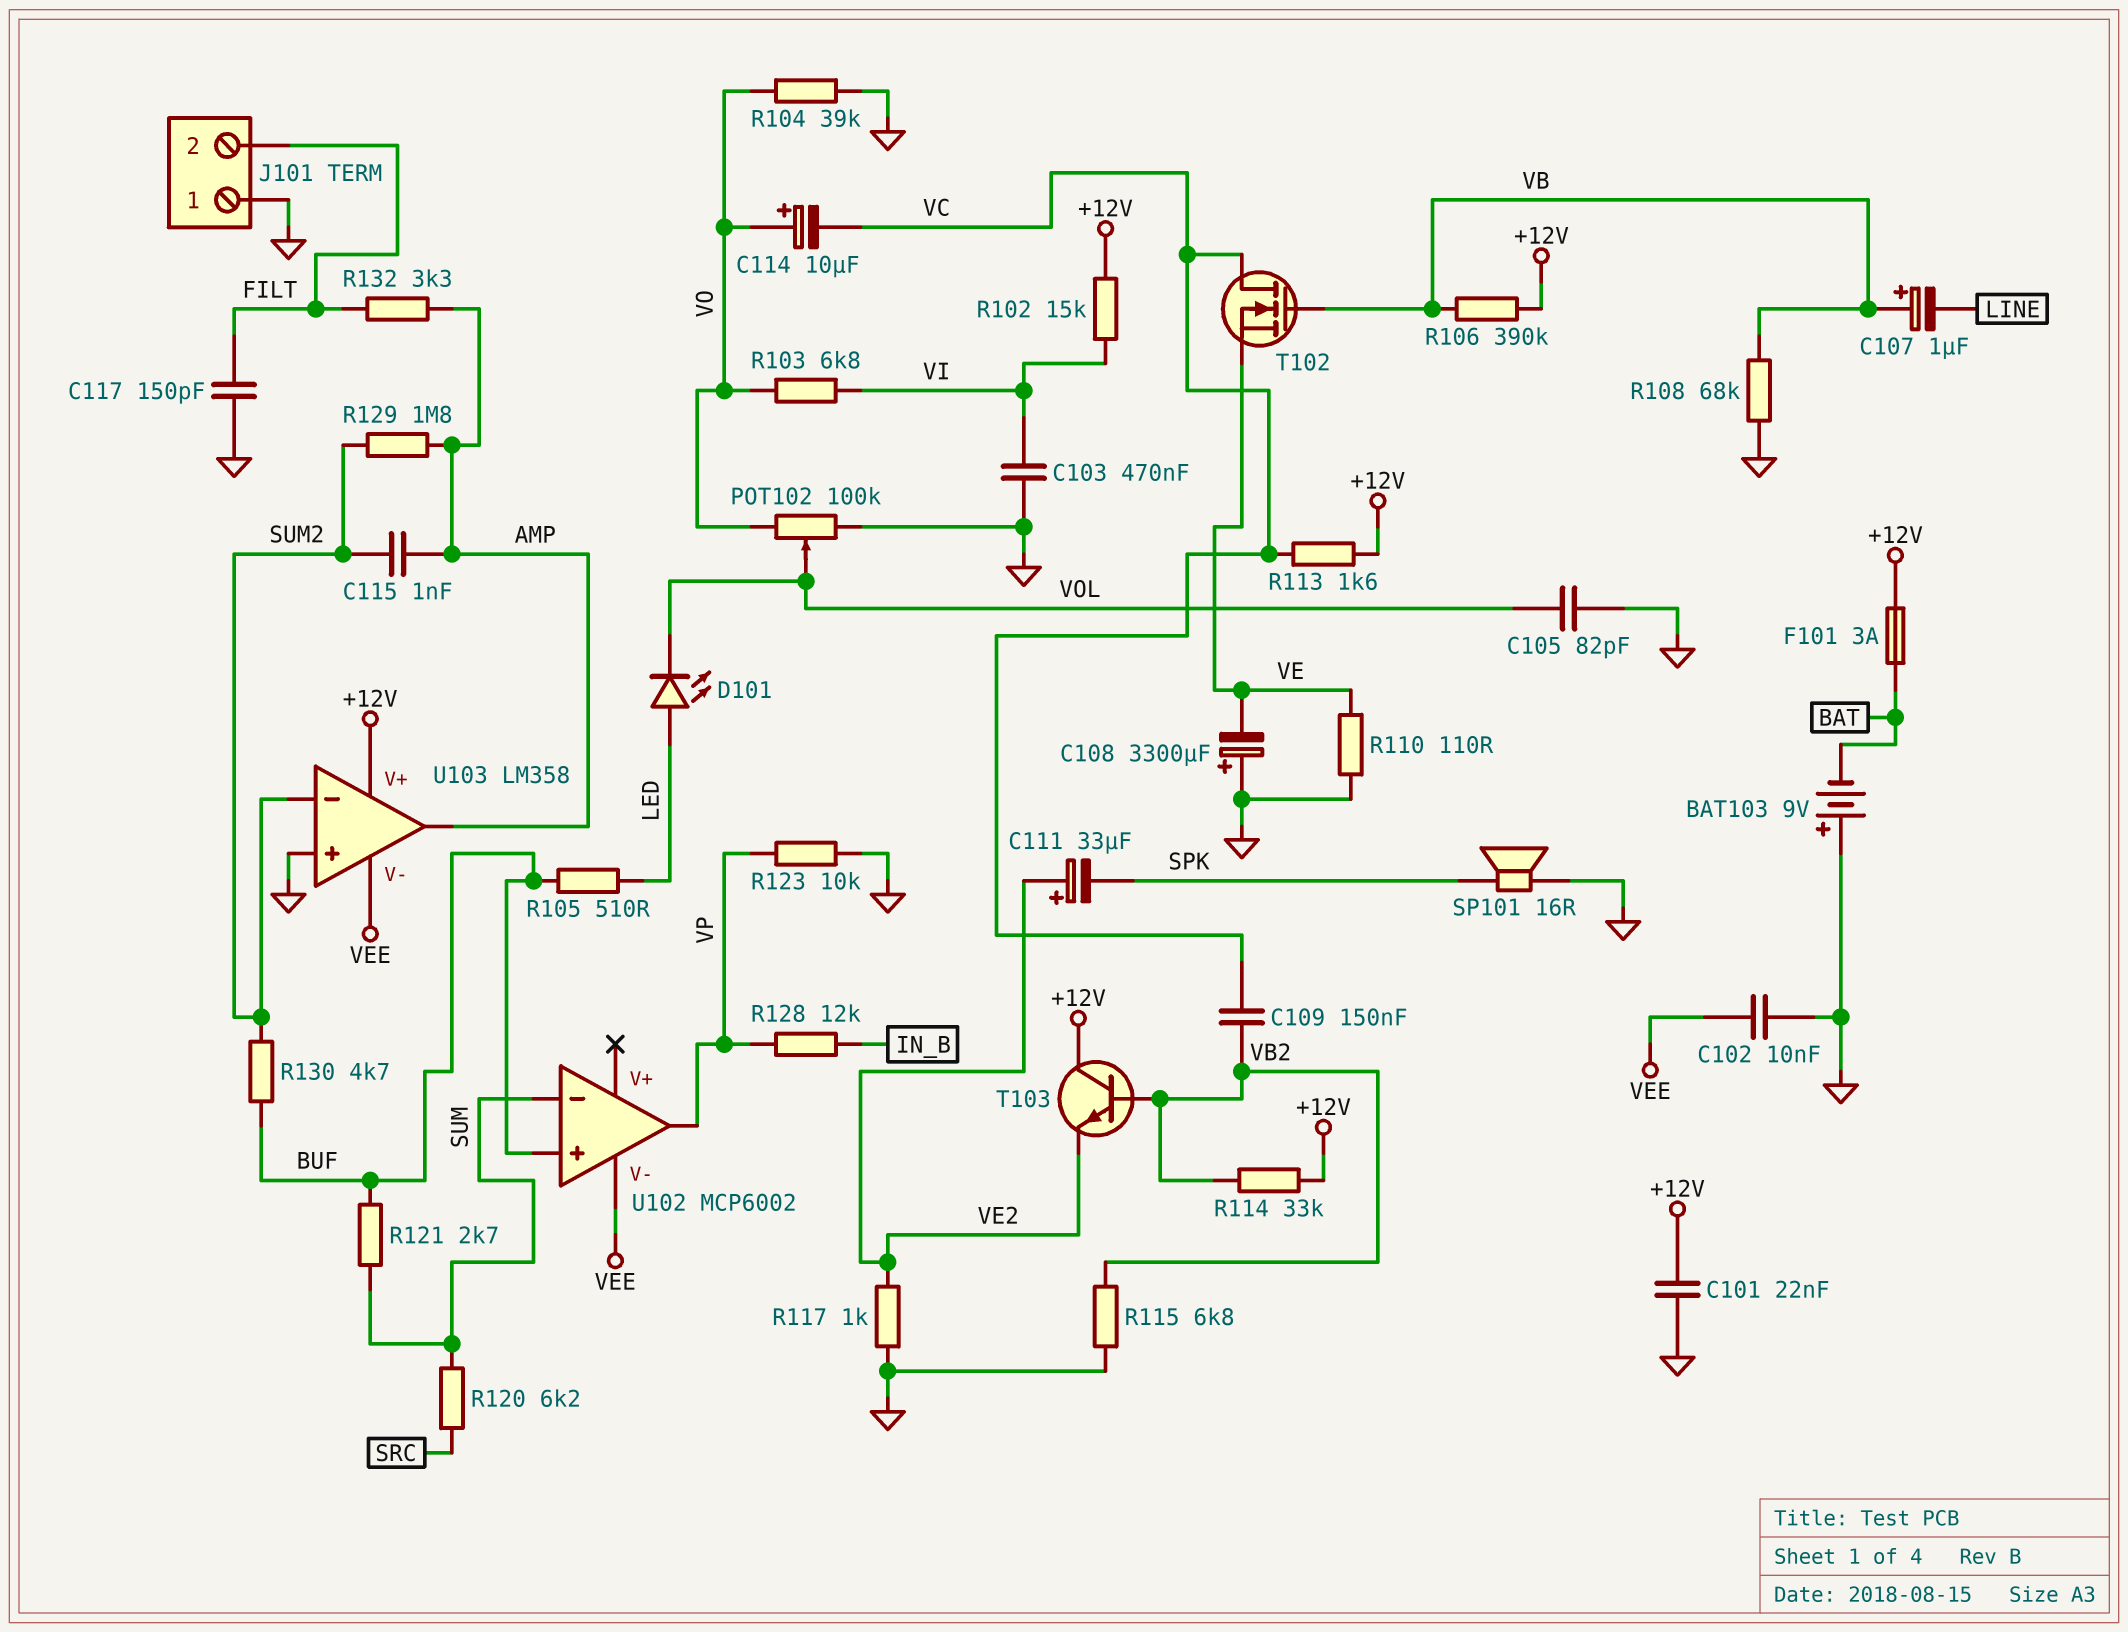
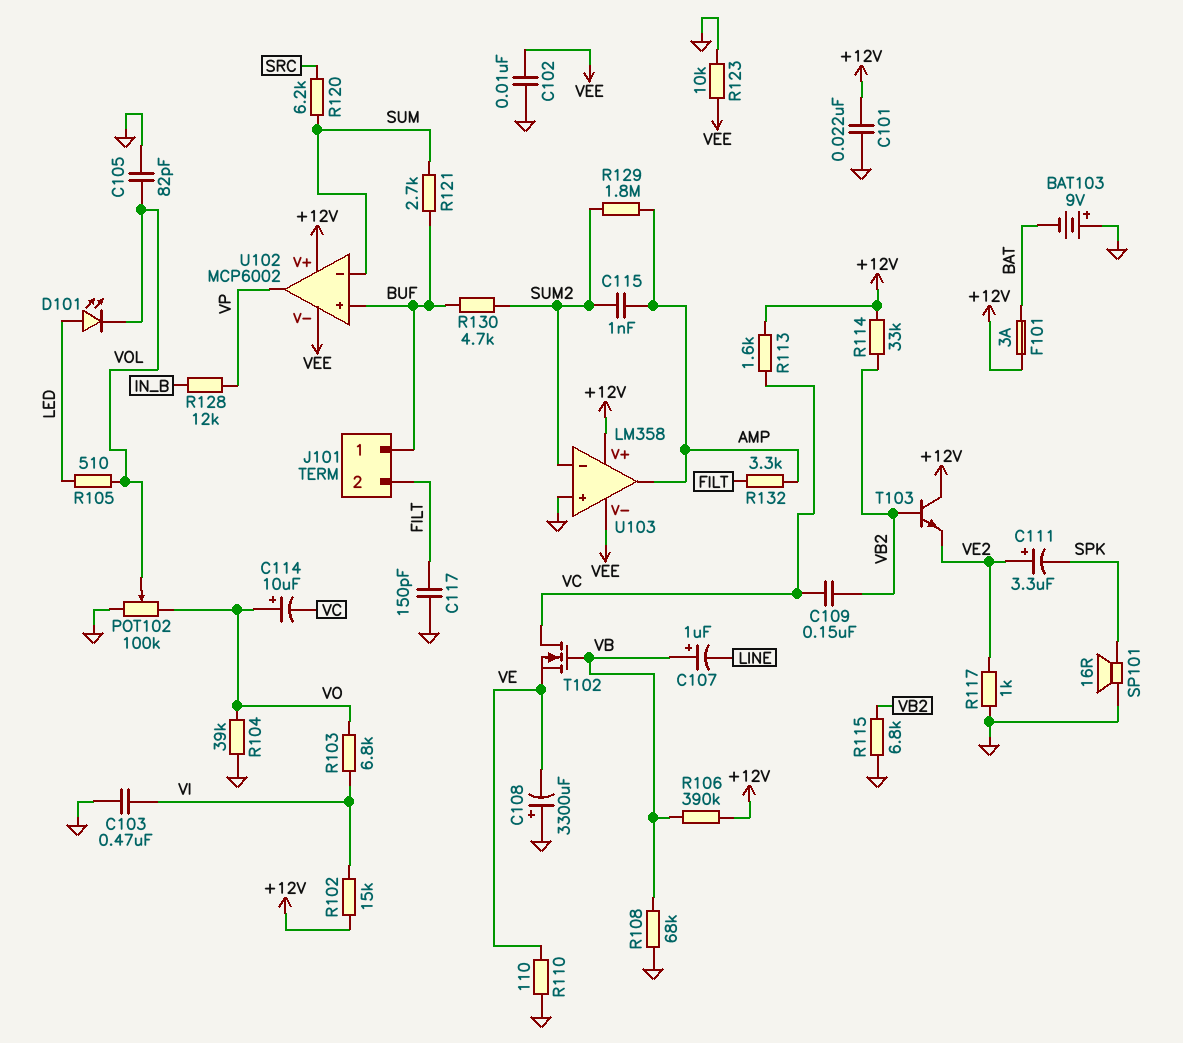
C111: 33uF (plus VE2, minus SPK) -> 3.3uF (plus VE2, minus SPK)
J101 pin 1: GND -> BUF
R105: 510 (BUF, LED) -> 510 (LED, VOL)
R123: 10k (GND, VP) -> 10k (GND, VEE)
U102 pin V+: none -> +12V

